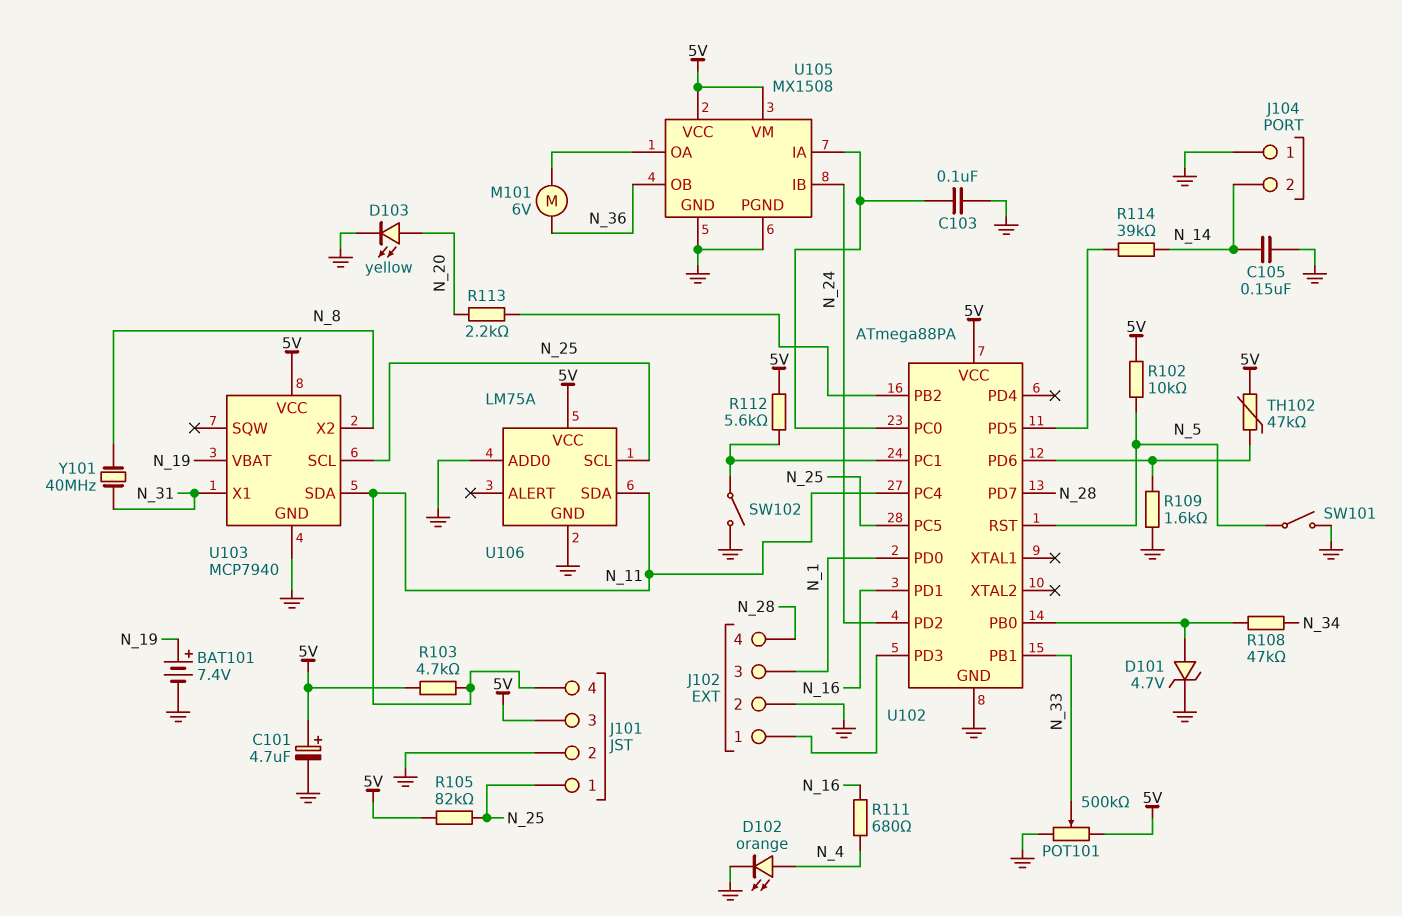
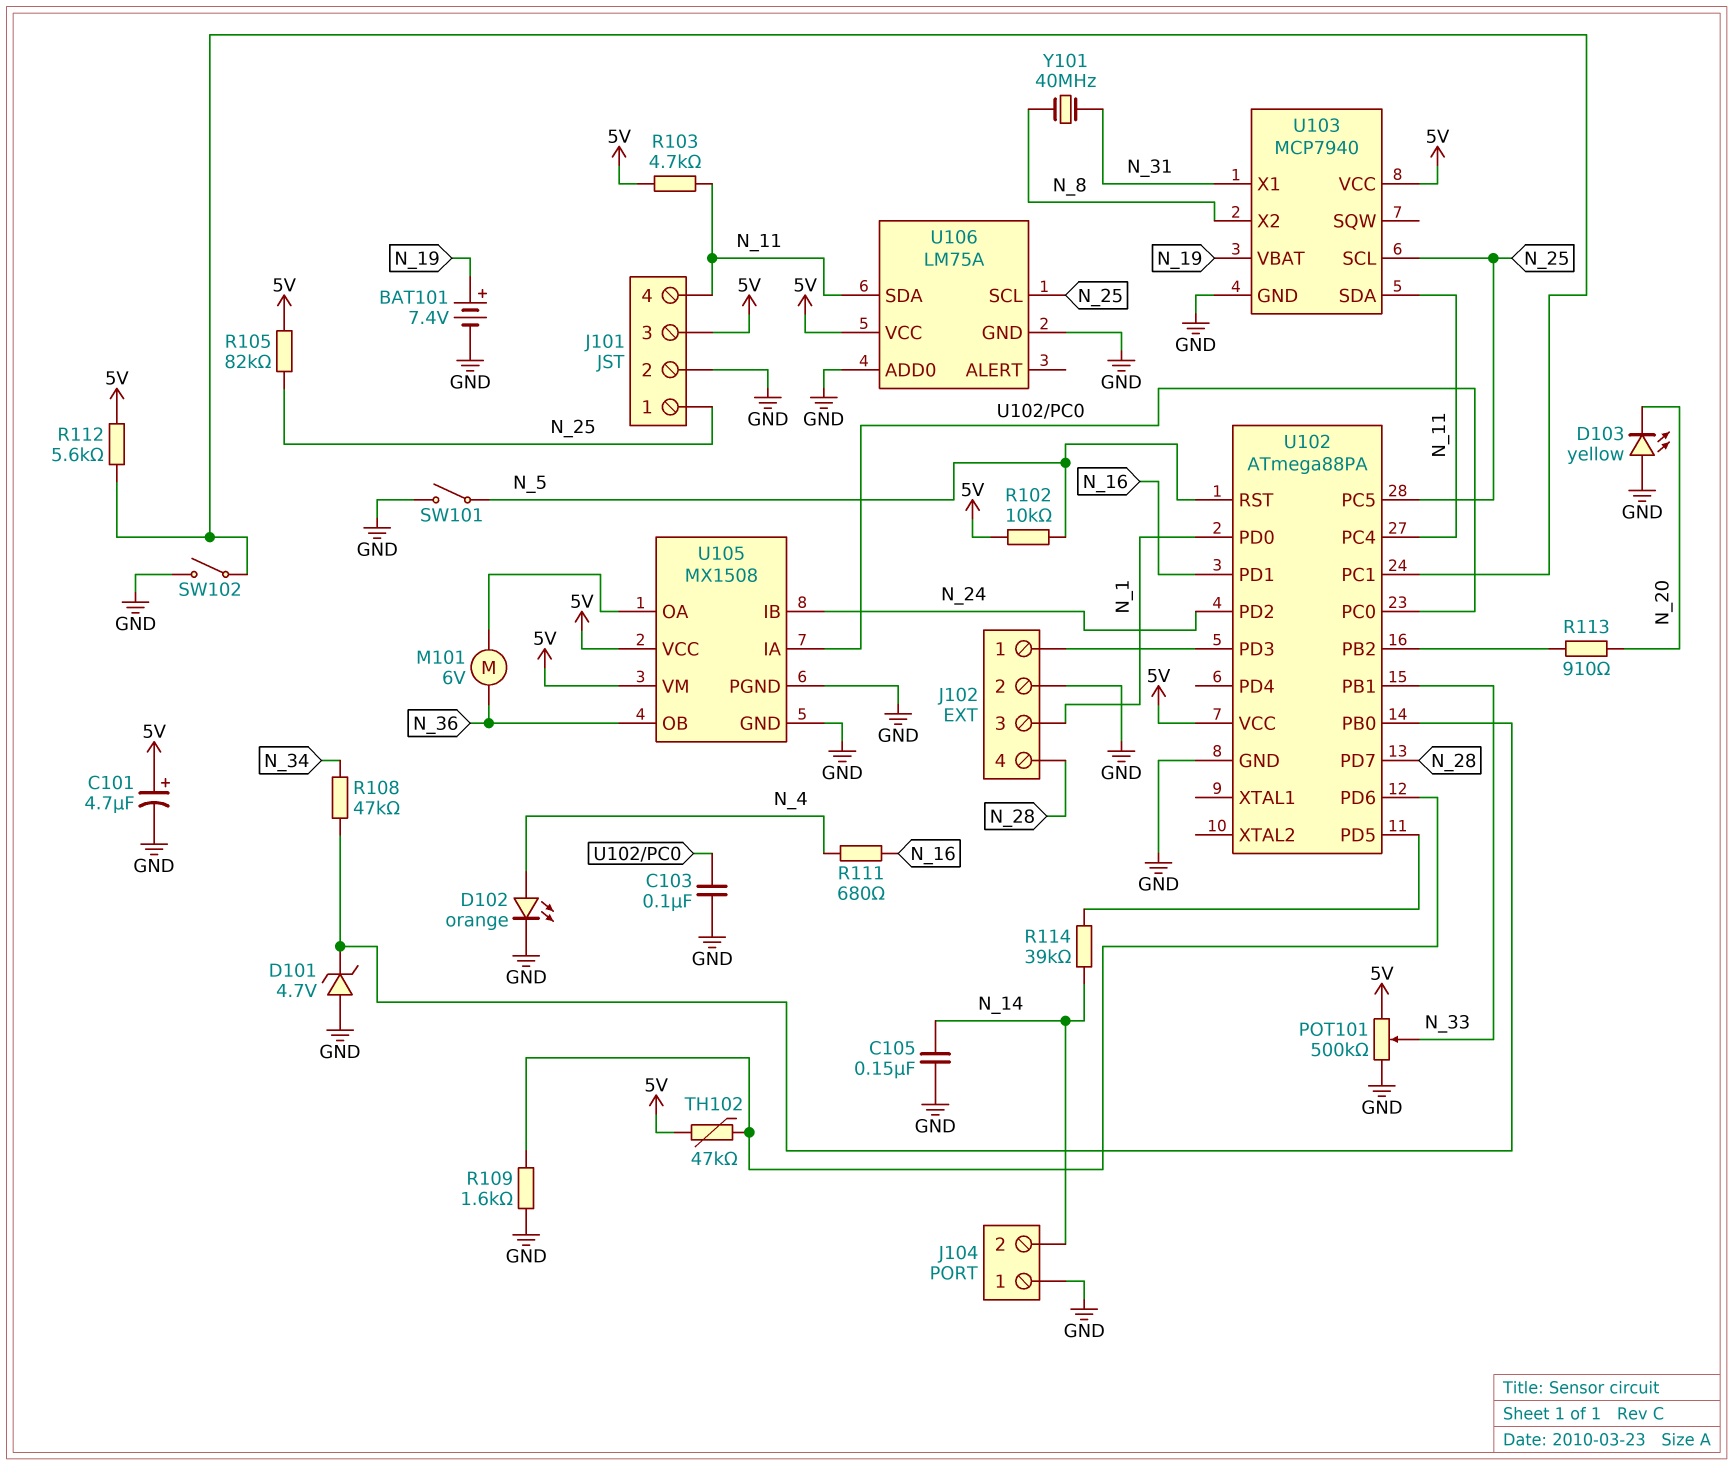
D101: zener 4.7V (A U102/PB0, K GND) -> zener 4.7V (A GND, K U102/PB0)
D103: LED yellow (A N_20, K GND) -> LED yellow (A GND, K N_20)
R113: 2.2k (N_20, U102/PB2) -> 910 (N_20, U102/PB2)

